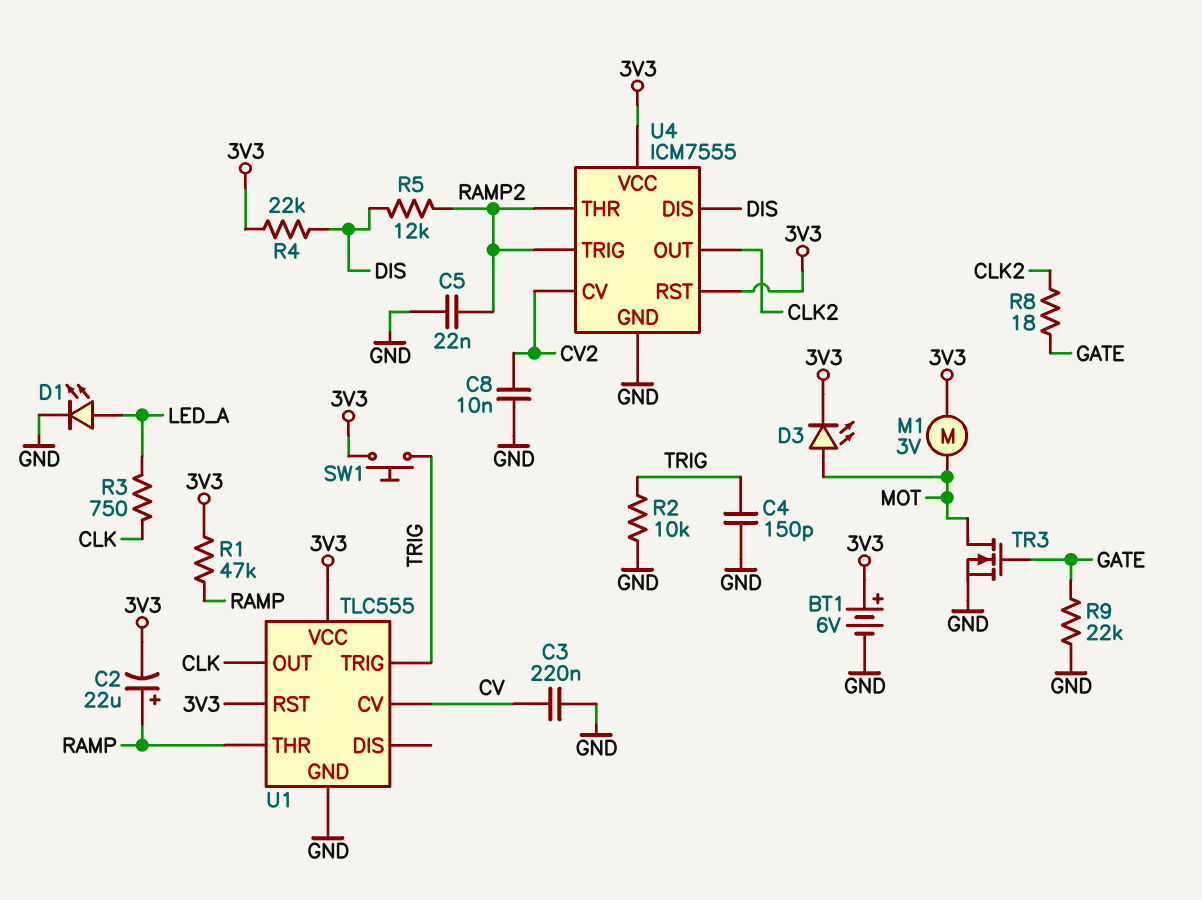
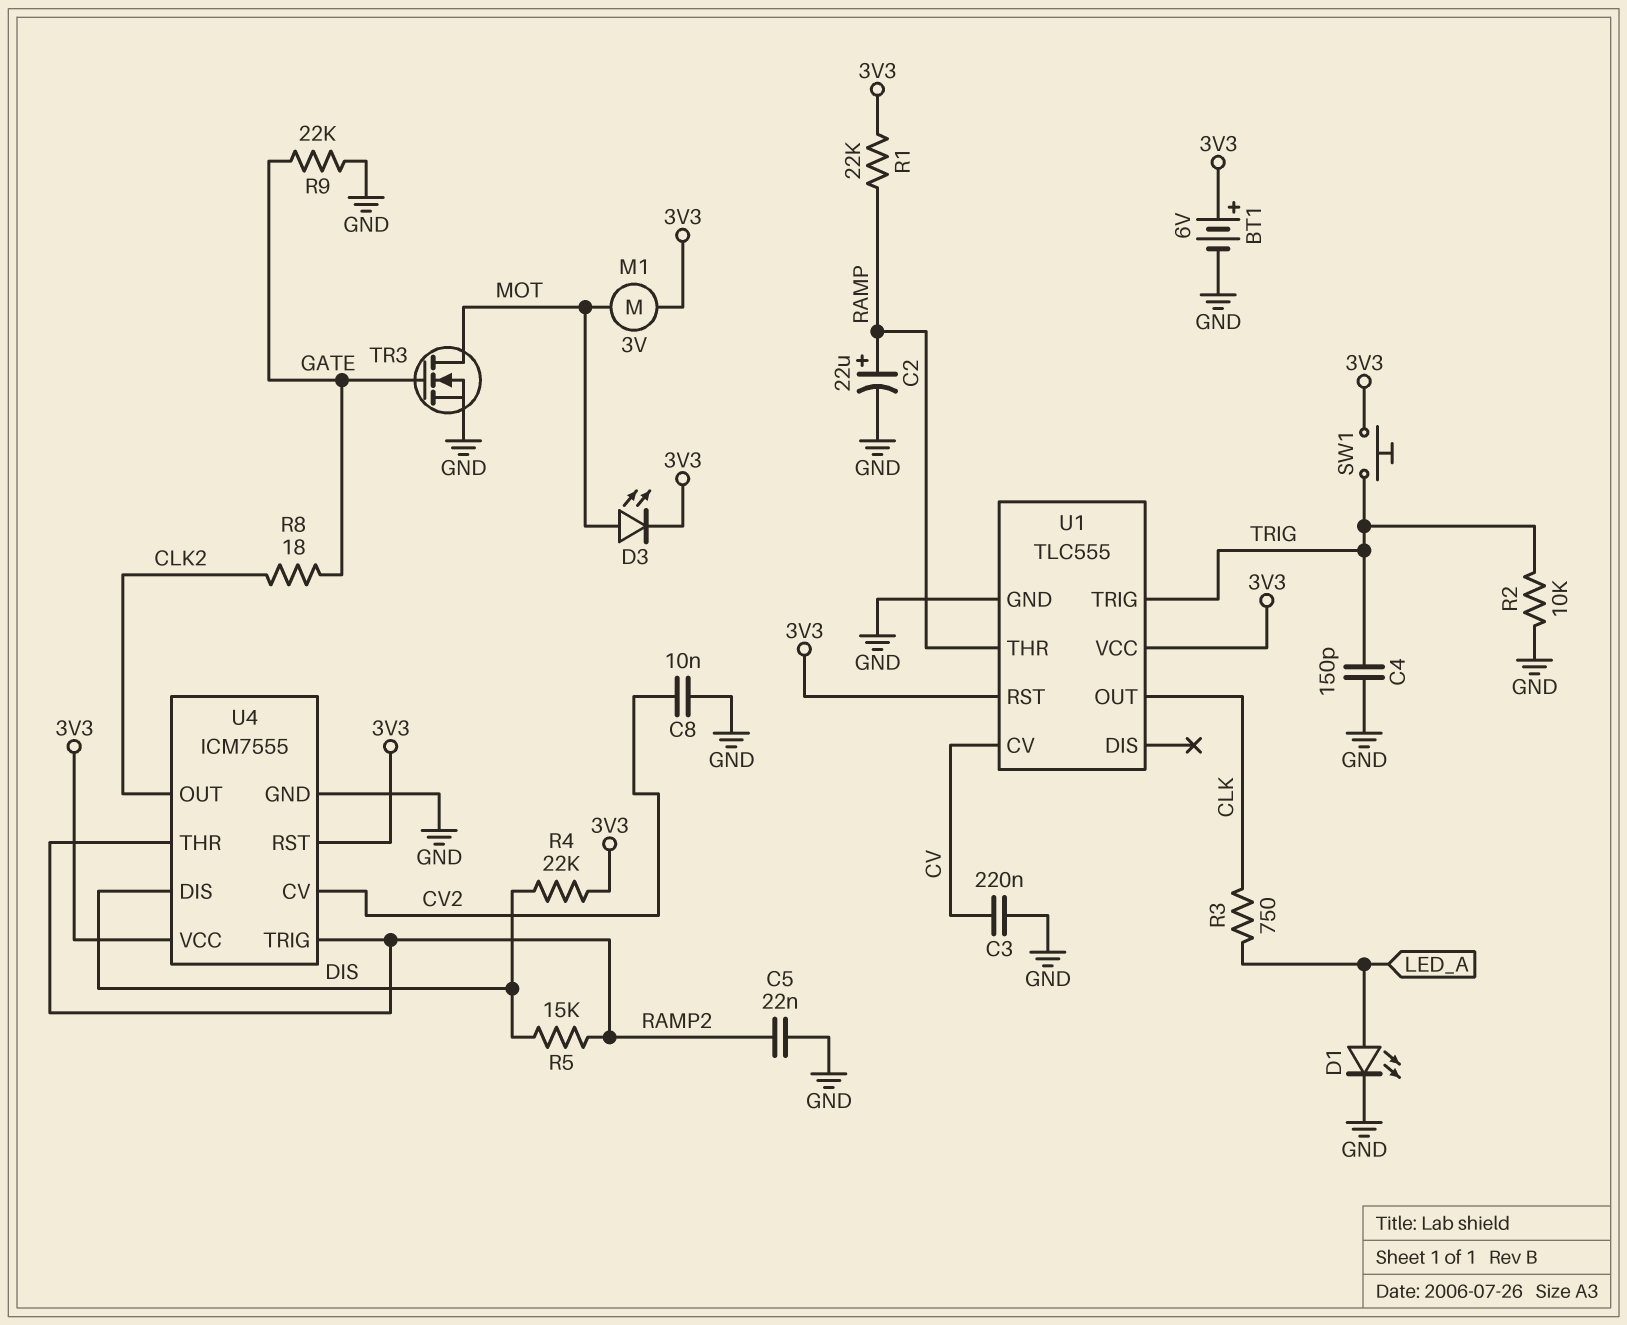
C2: 22uF (plus RAMP, minus 3V3) -> 22uF (plus RAMP, minus GND)
R1: 47k (3V3, RAMP) -> 22k (3V3, RAMP)
R5: 12k (DIS, RAMP2) -> 15k (DIS, RAMP2)

